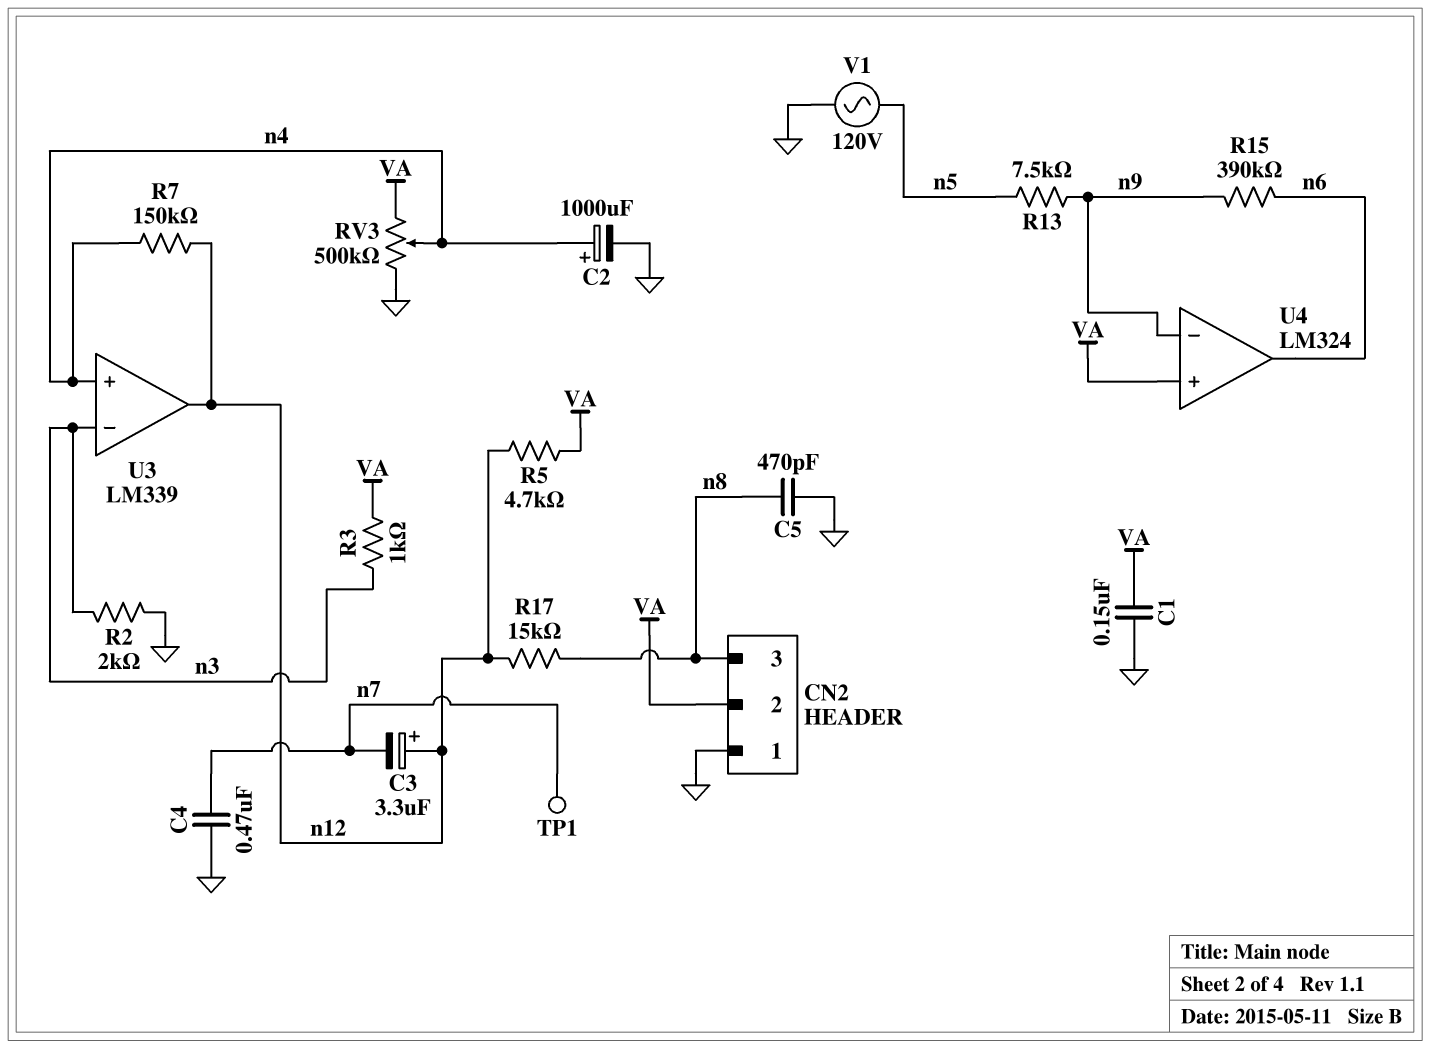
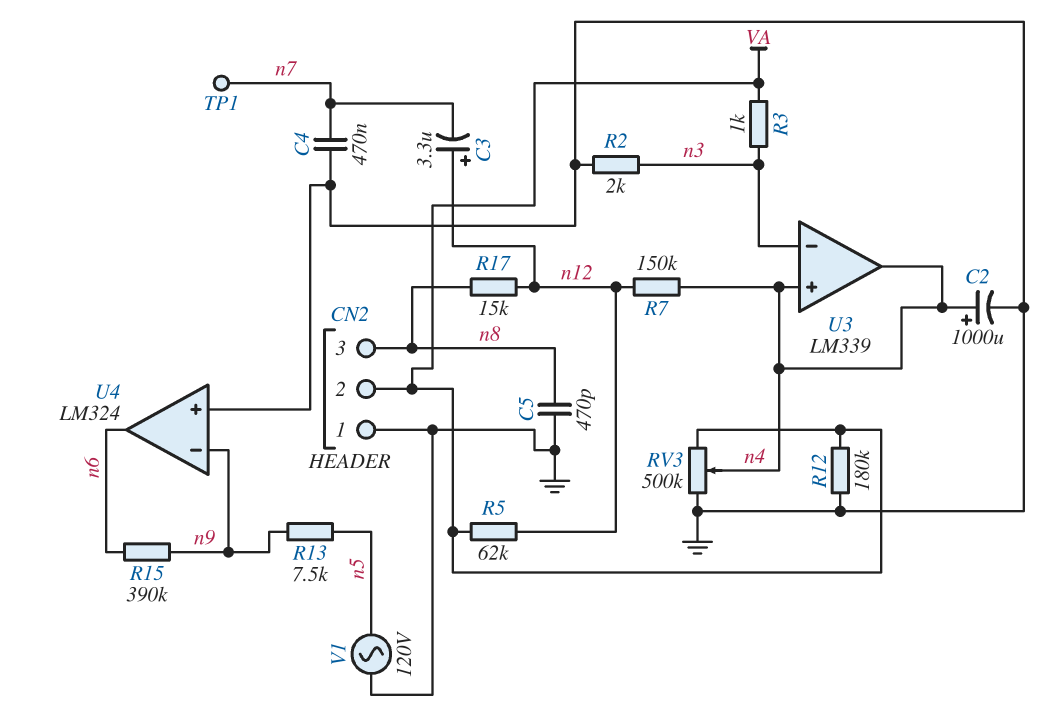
C1: 150nF (GND, VA) -> none
R5: 4.7k (VA, n12) -> 62k (VA, n12)
R12: none -> 180k (GND, VA)
U3 pin out: n12 -> n4
U4 pin in+: VA -> GND

